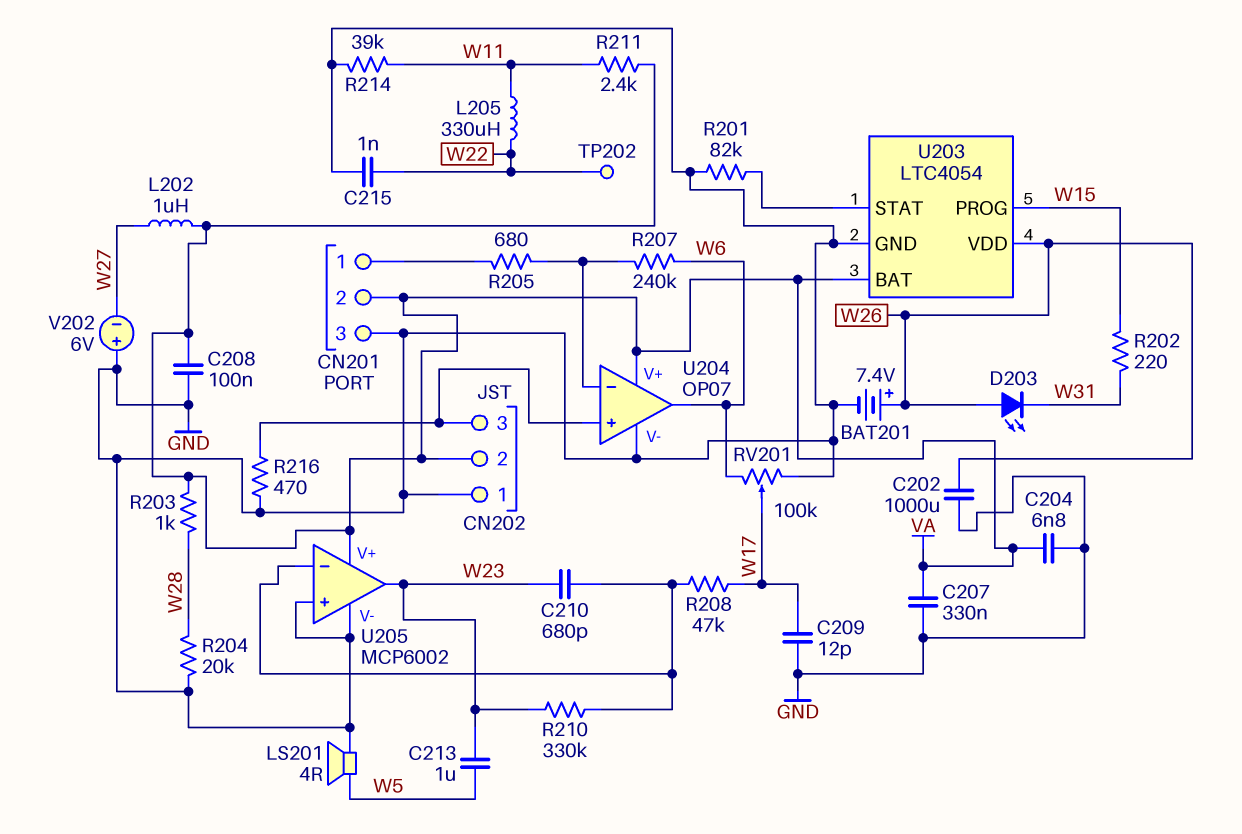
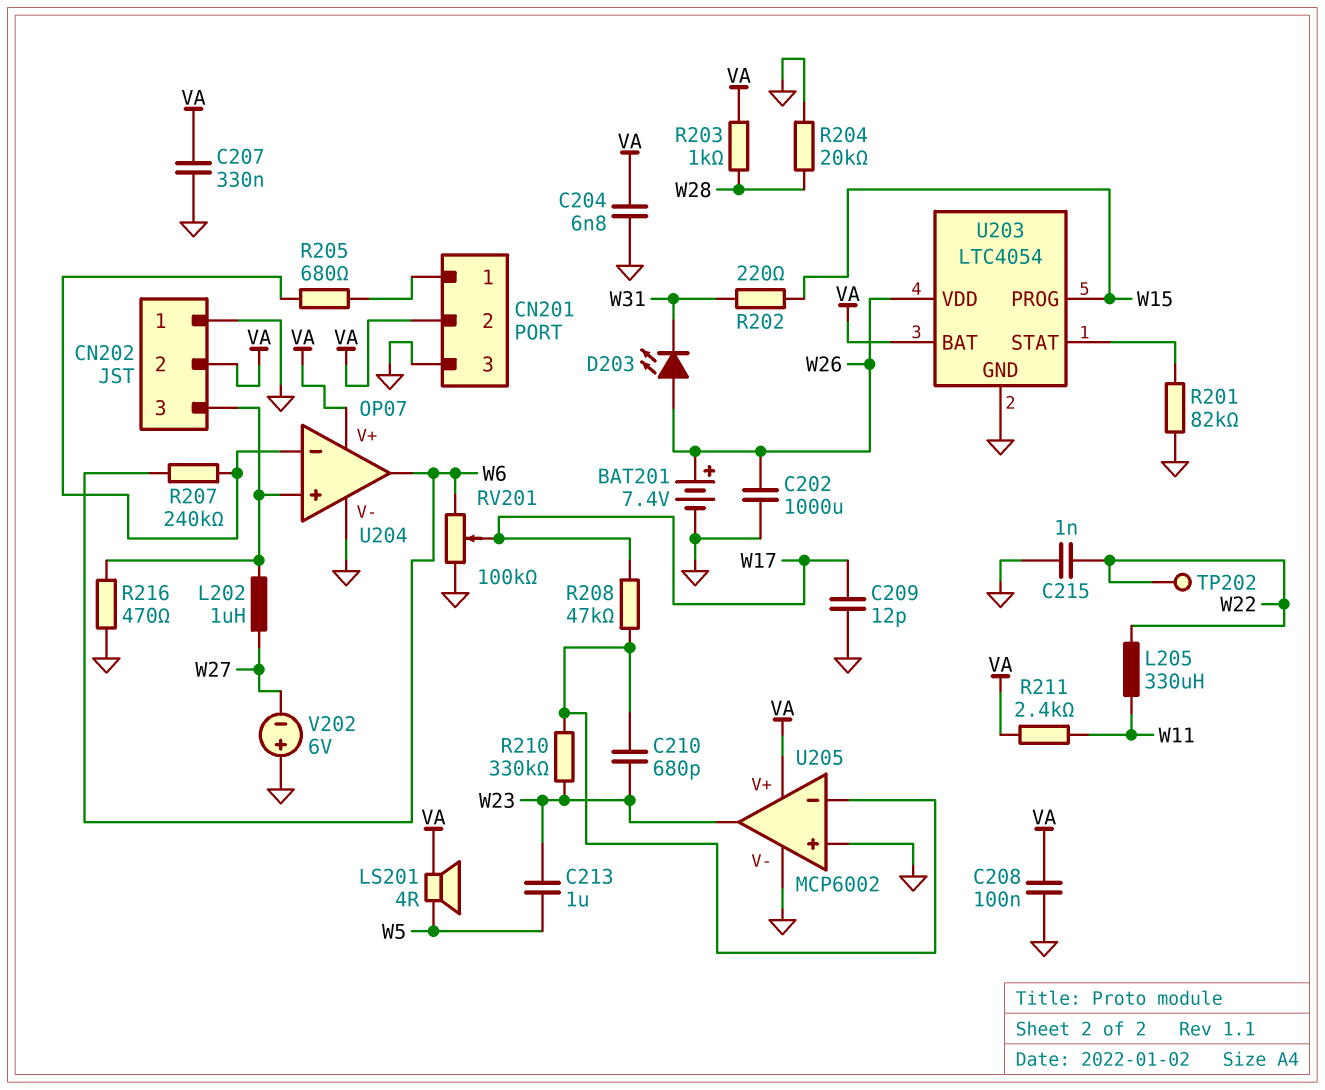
L202: 1uH (VA, W27) -> 1uH (CN202/3, W27)
LS201: speaker 4R (GND, W5) -> speaker 4R (VA, W5)
R214: 39k (GND, W11) -> none

